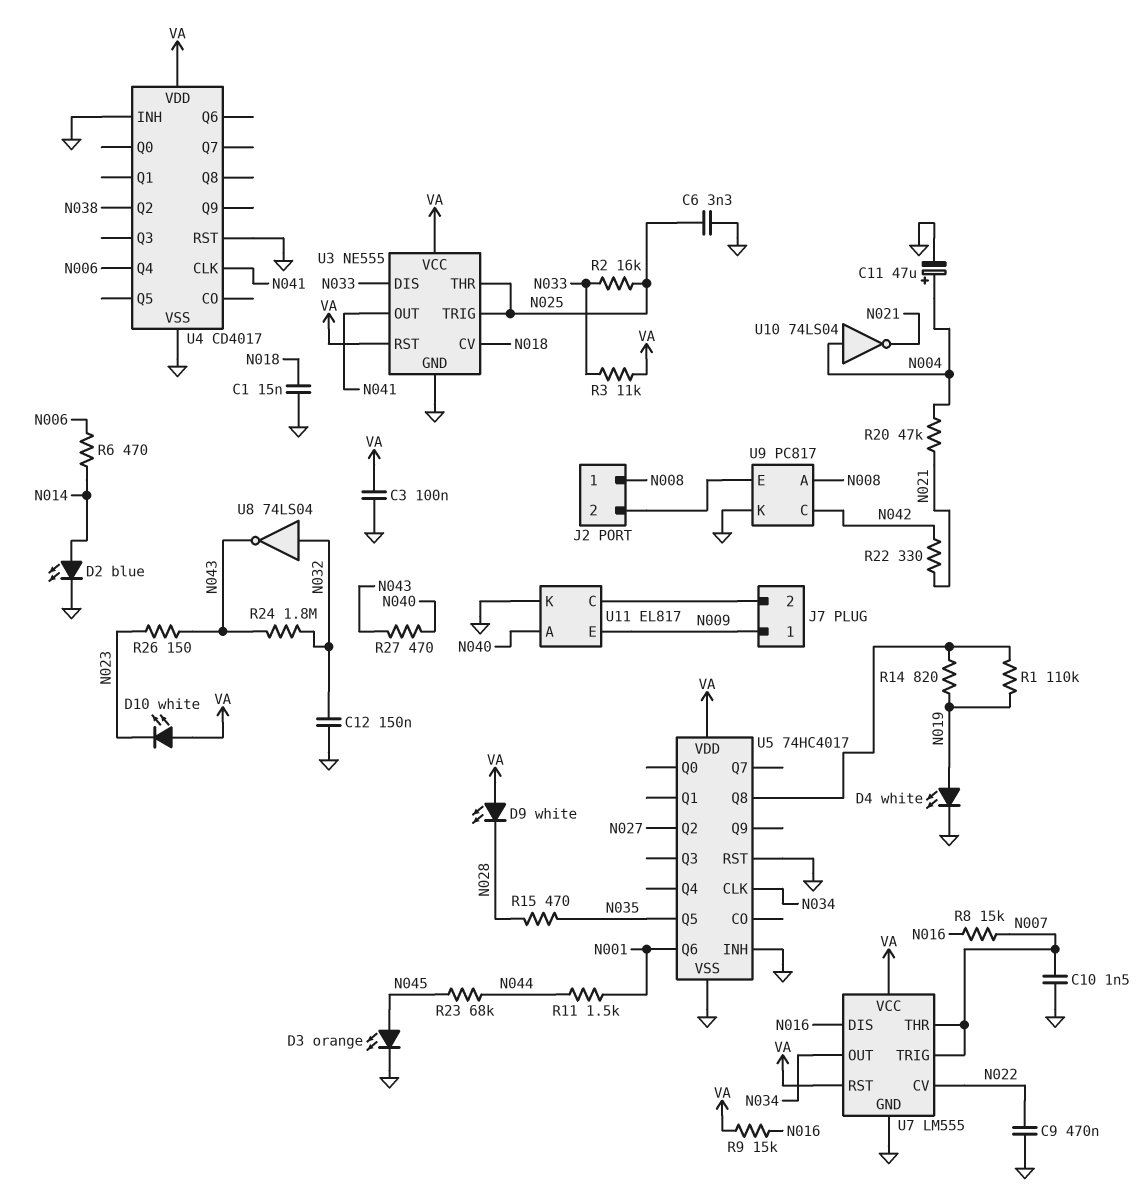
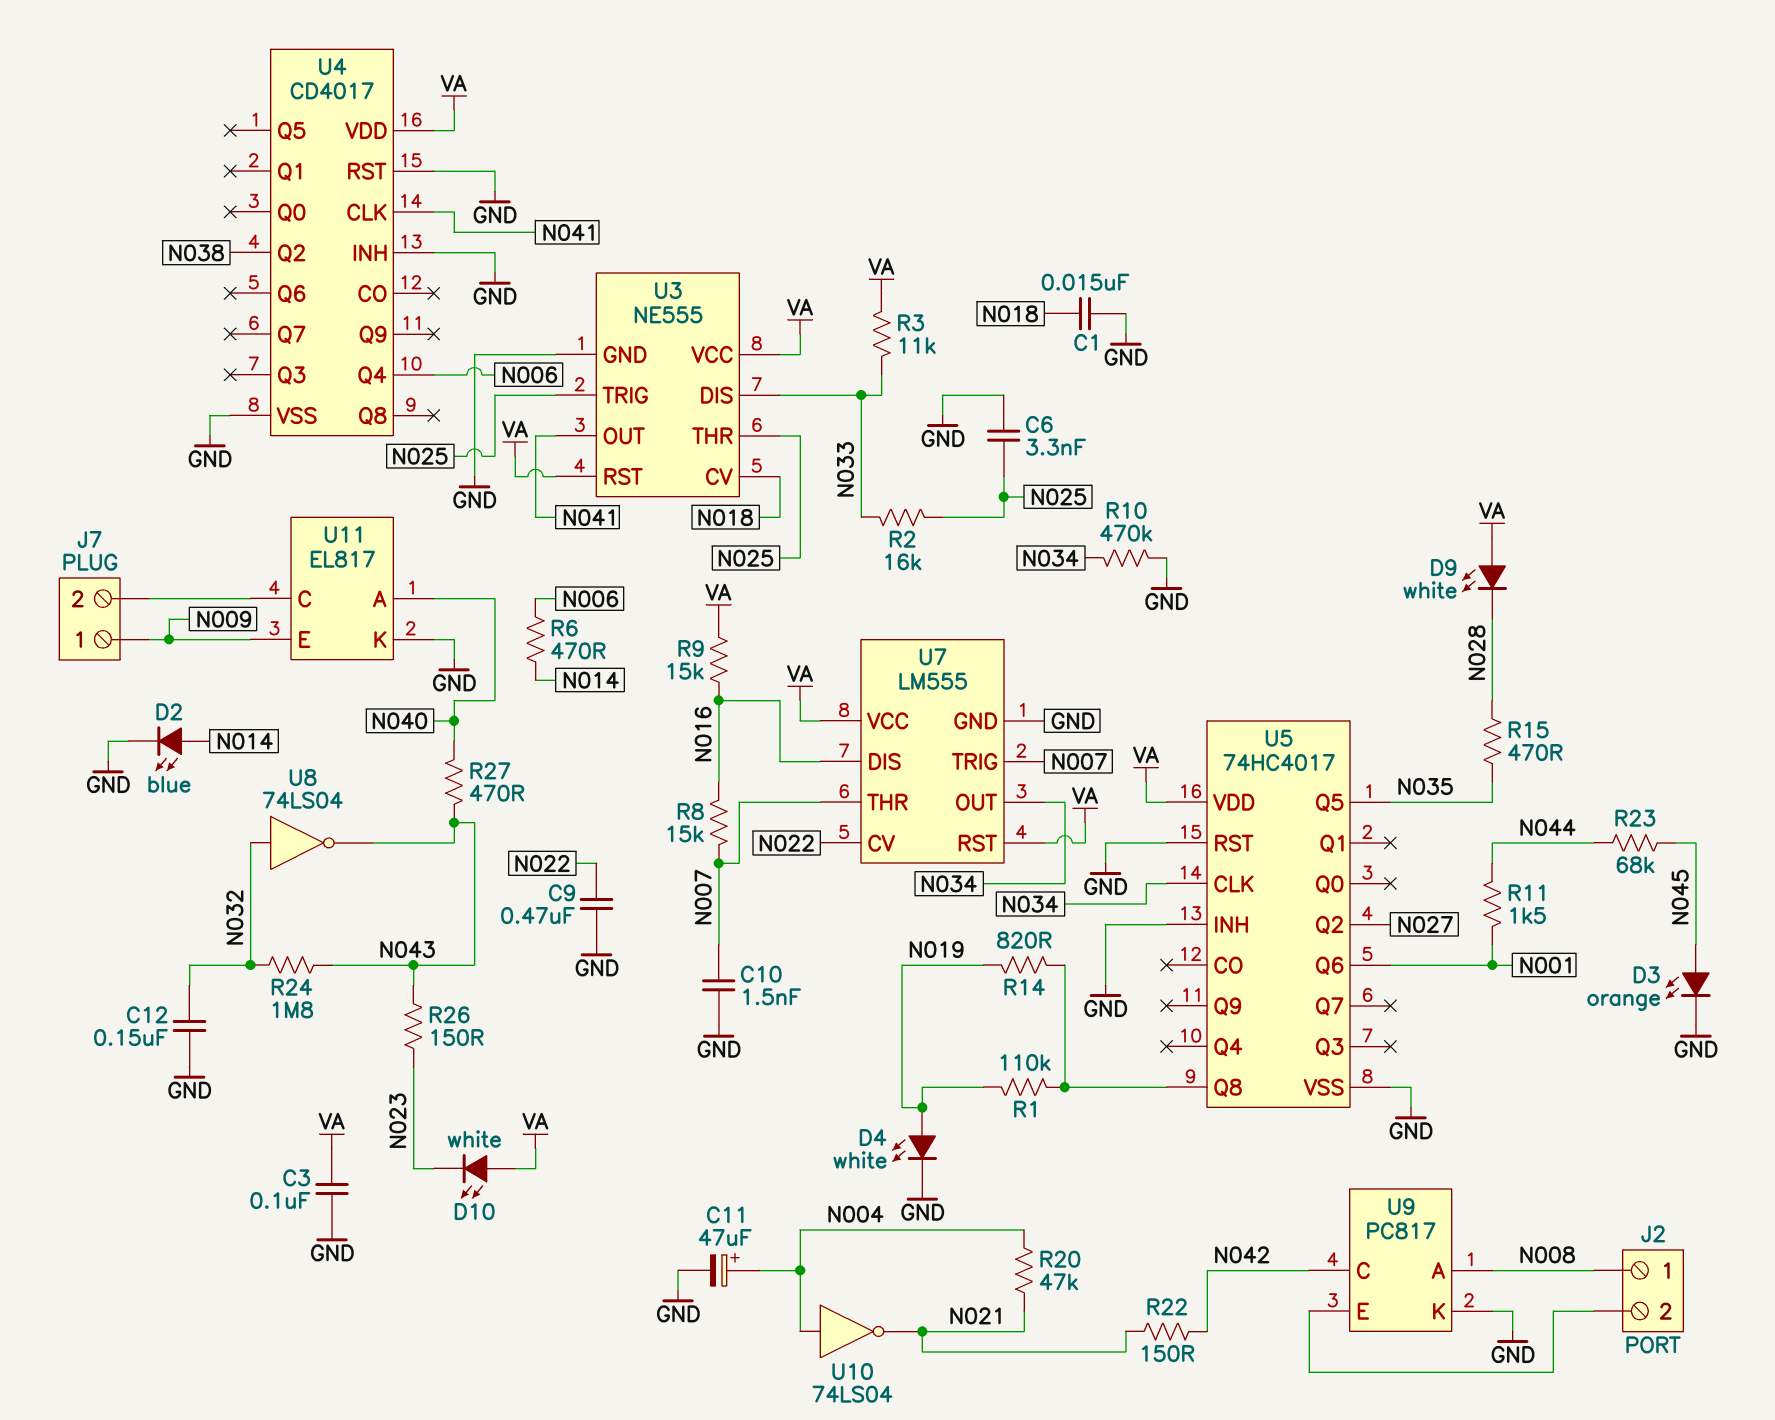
R10: none -> 470k (GND, N034)
R22: 330 (N021, N042) -> 150 (N021, N042)

